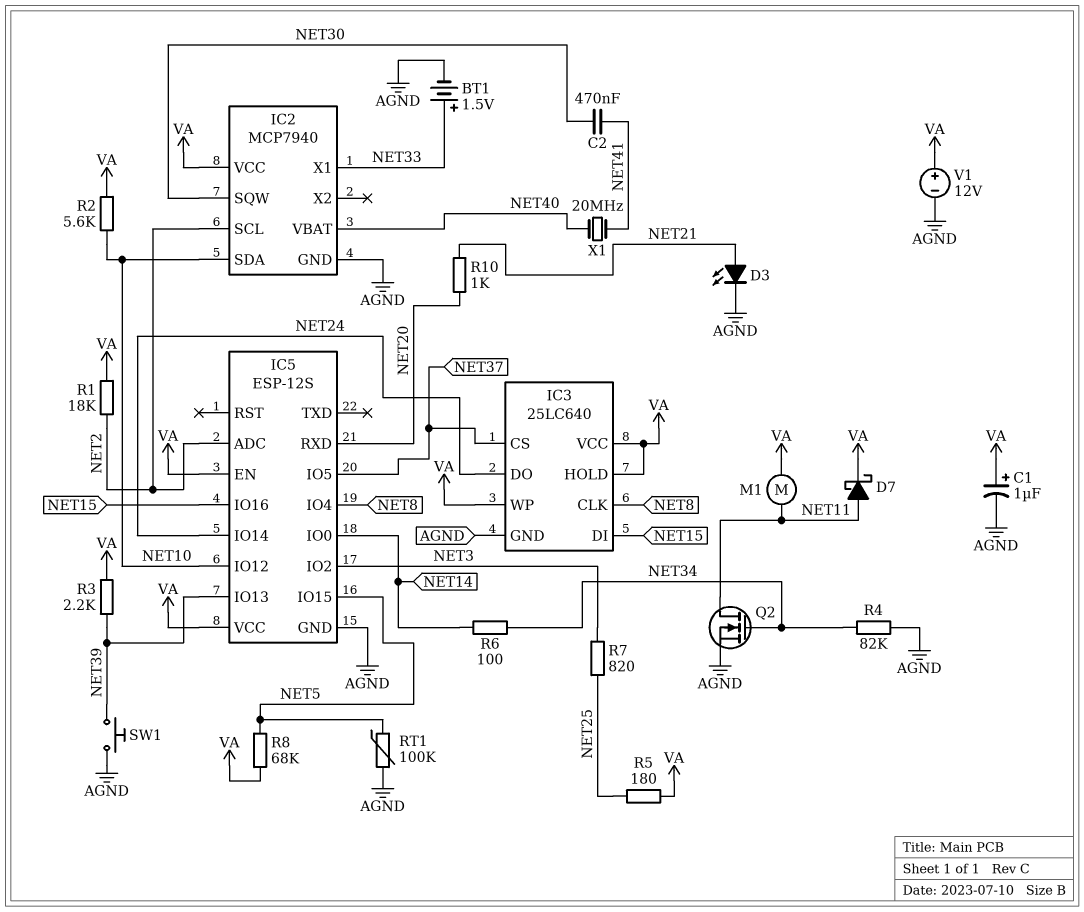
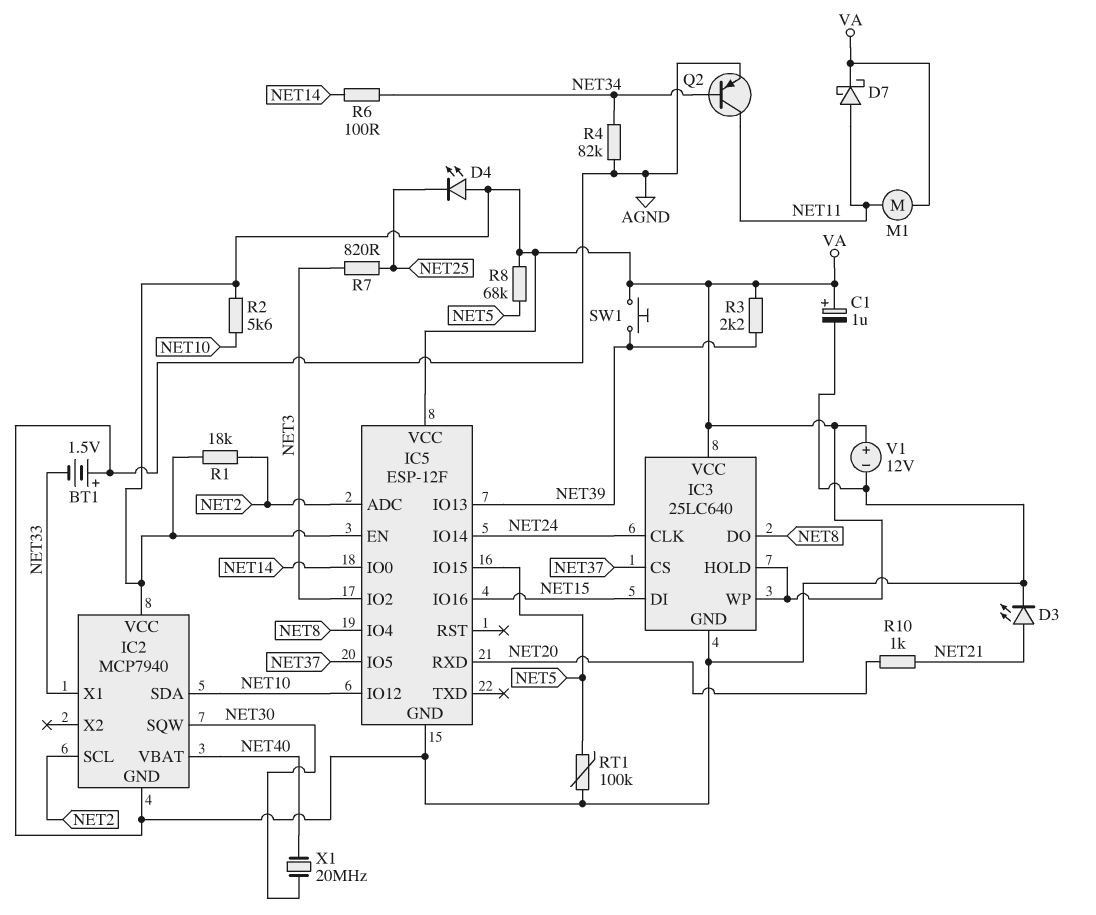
BT1: 1.5V (plus NET33, minus AGND) -> 1.5V (plus AGND, minus NET33)
C2: 470nF (NET30, NET41) -> none
D4: none -> LED (A VA, K NET25)
IC3 pin CLK: NET8 -> NET24
IC3 pin DO: NET24 -> NET8
IC5: ESP-12S -> ESP-12F
Q2: NMOS (G NET34, D NET11, S AGND) -> PNP (B NET34, C NET11, E AGND)
R5: 180 (NET25, VA) -> none
SW1: button (AGND, NET39) -> button (NET39, VA)
X1: 20MHz (NET40, NET41) -> 20MHz (NET30, NET40)

